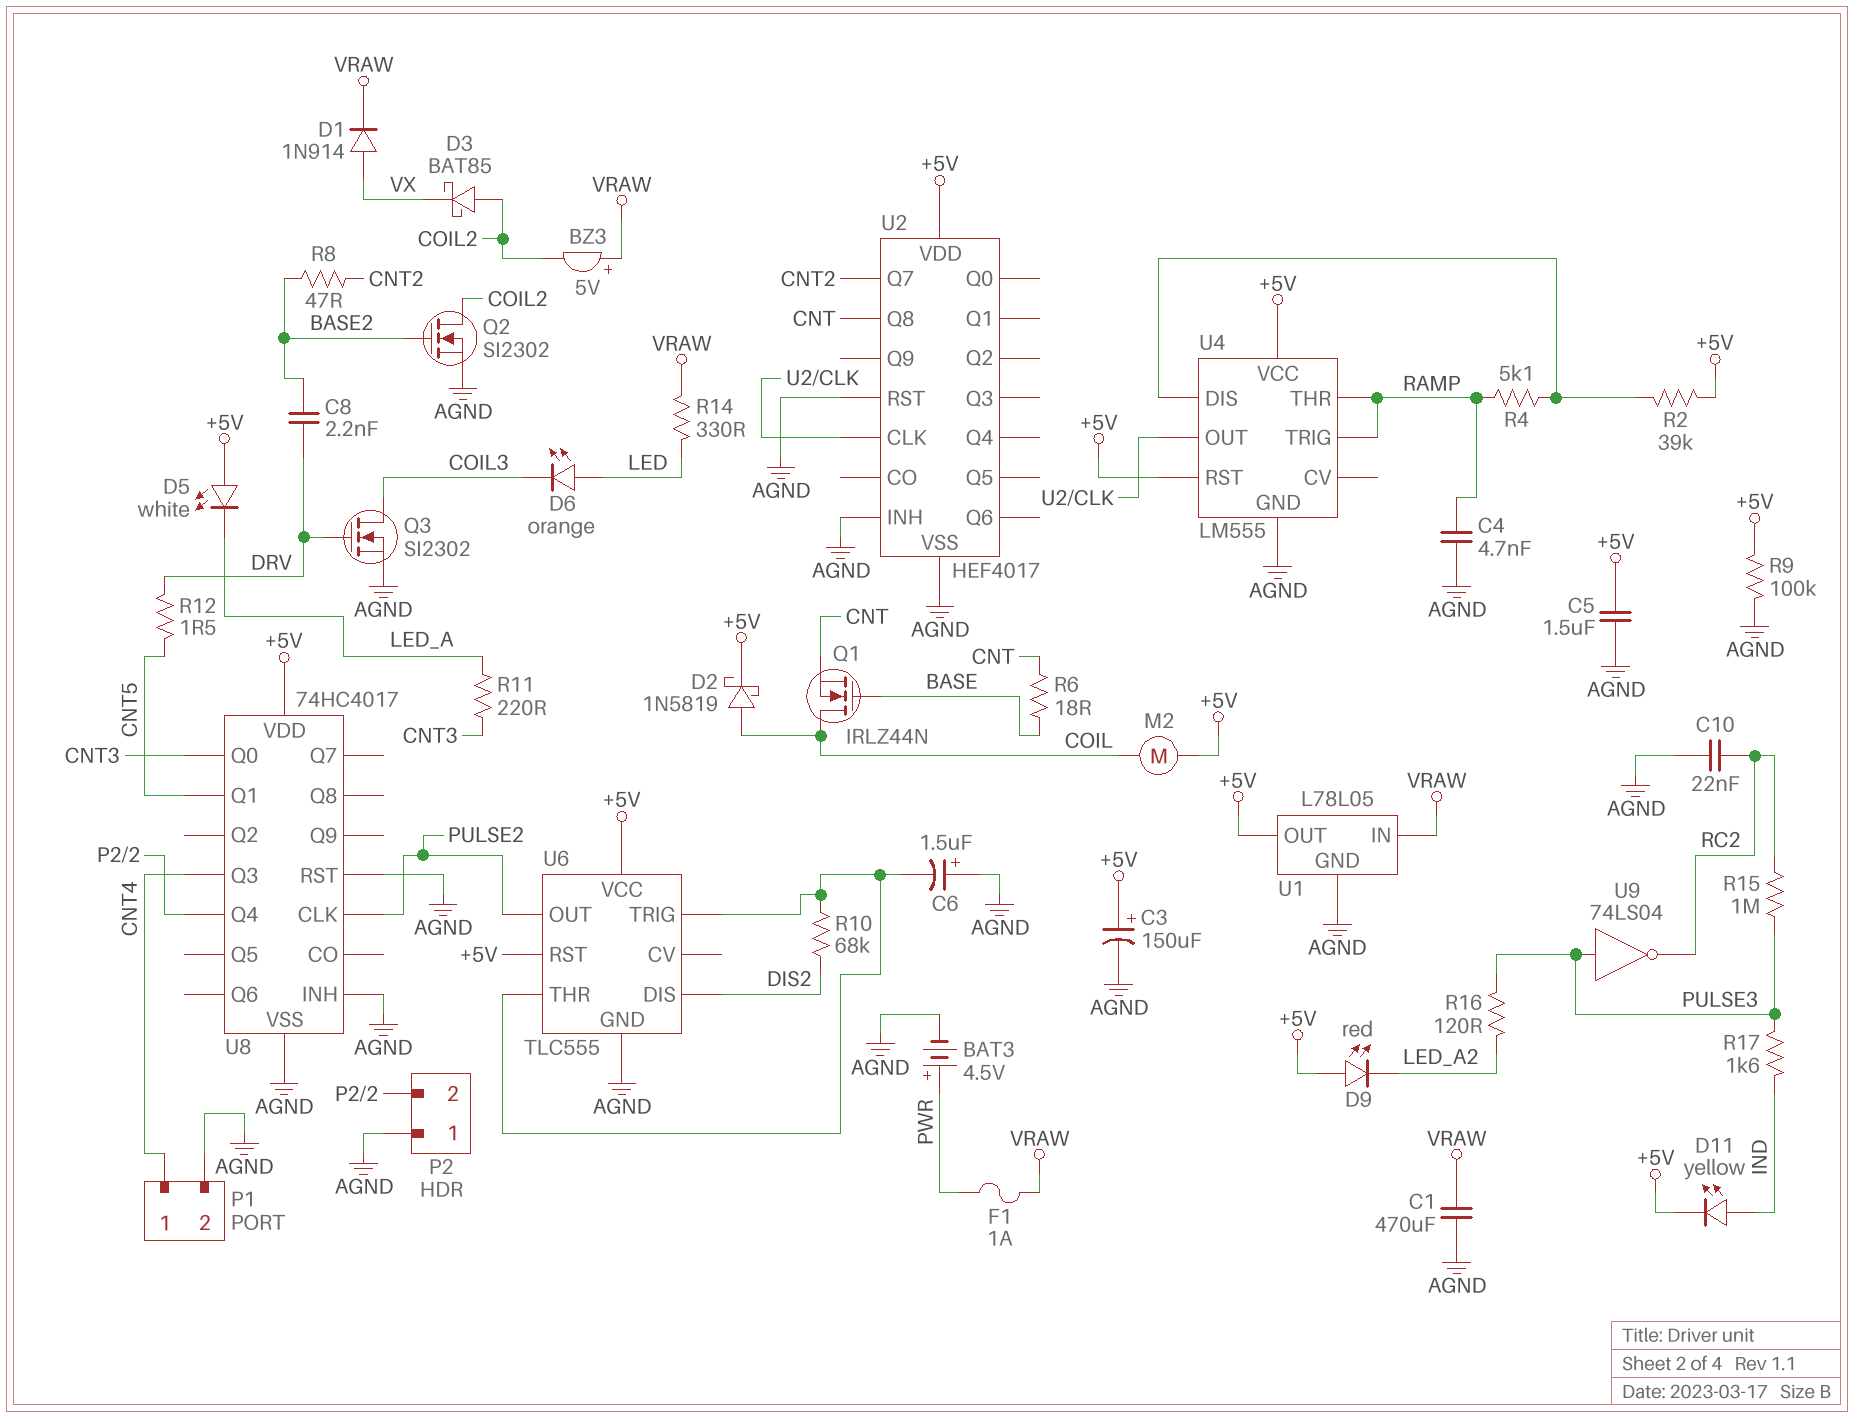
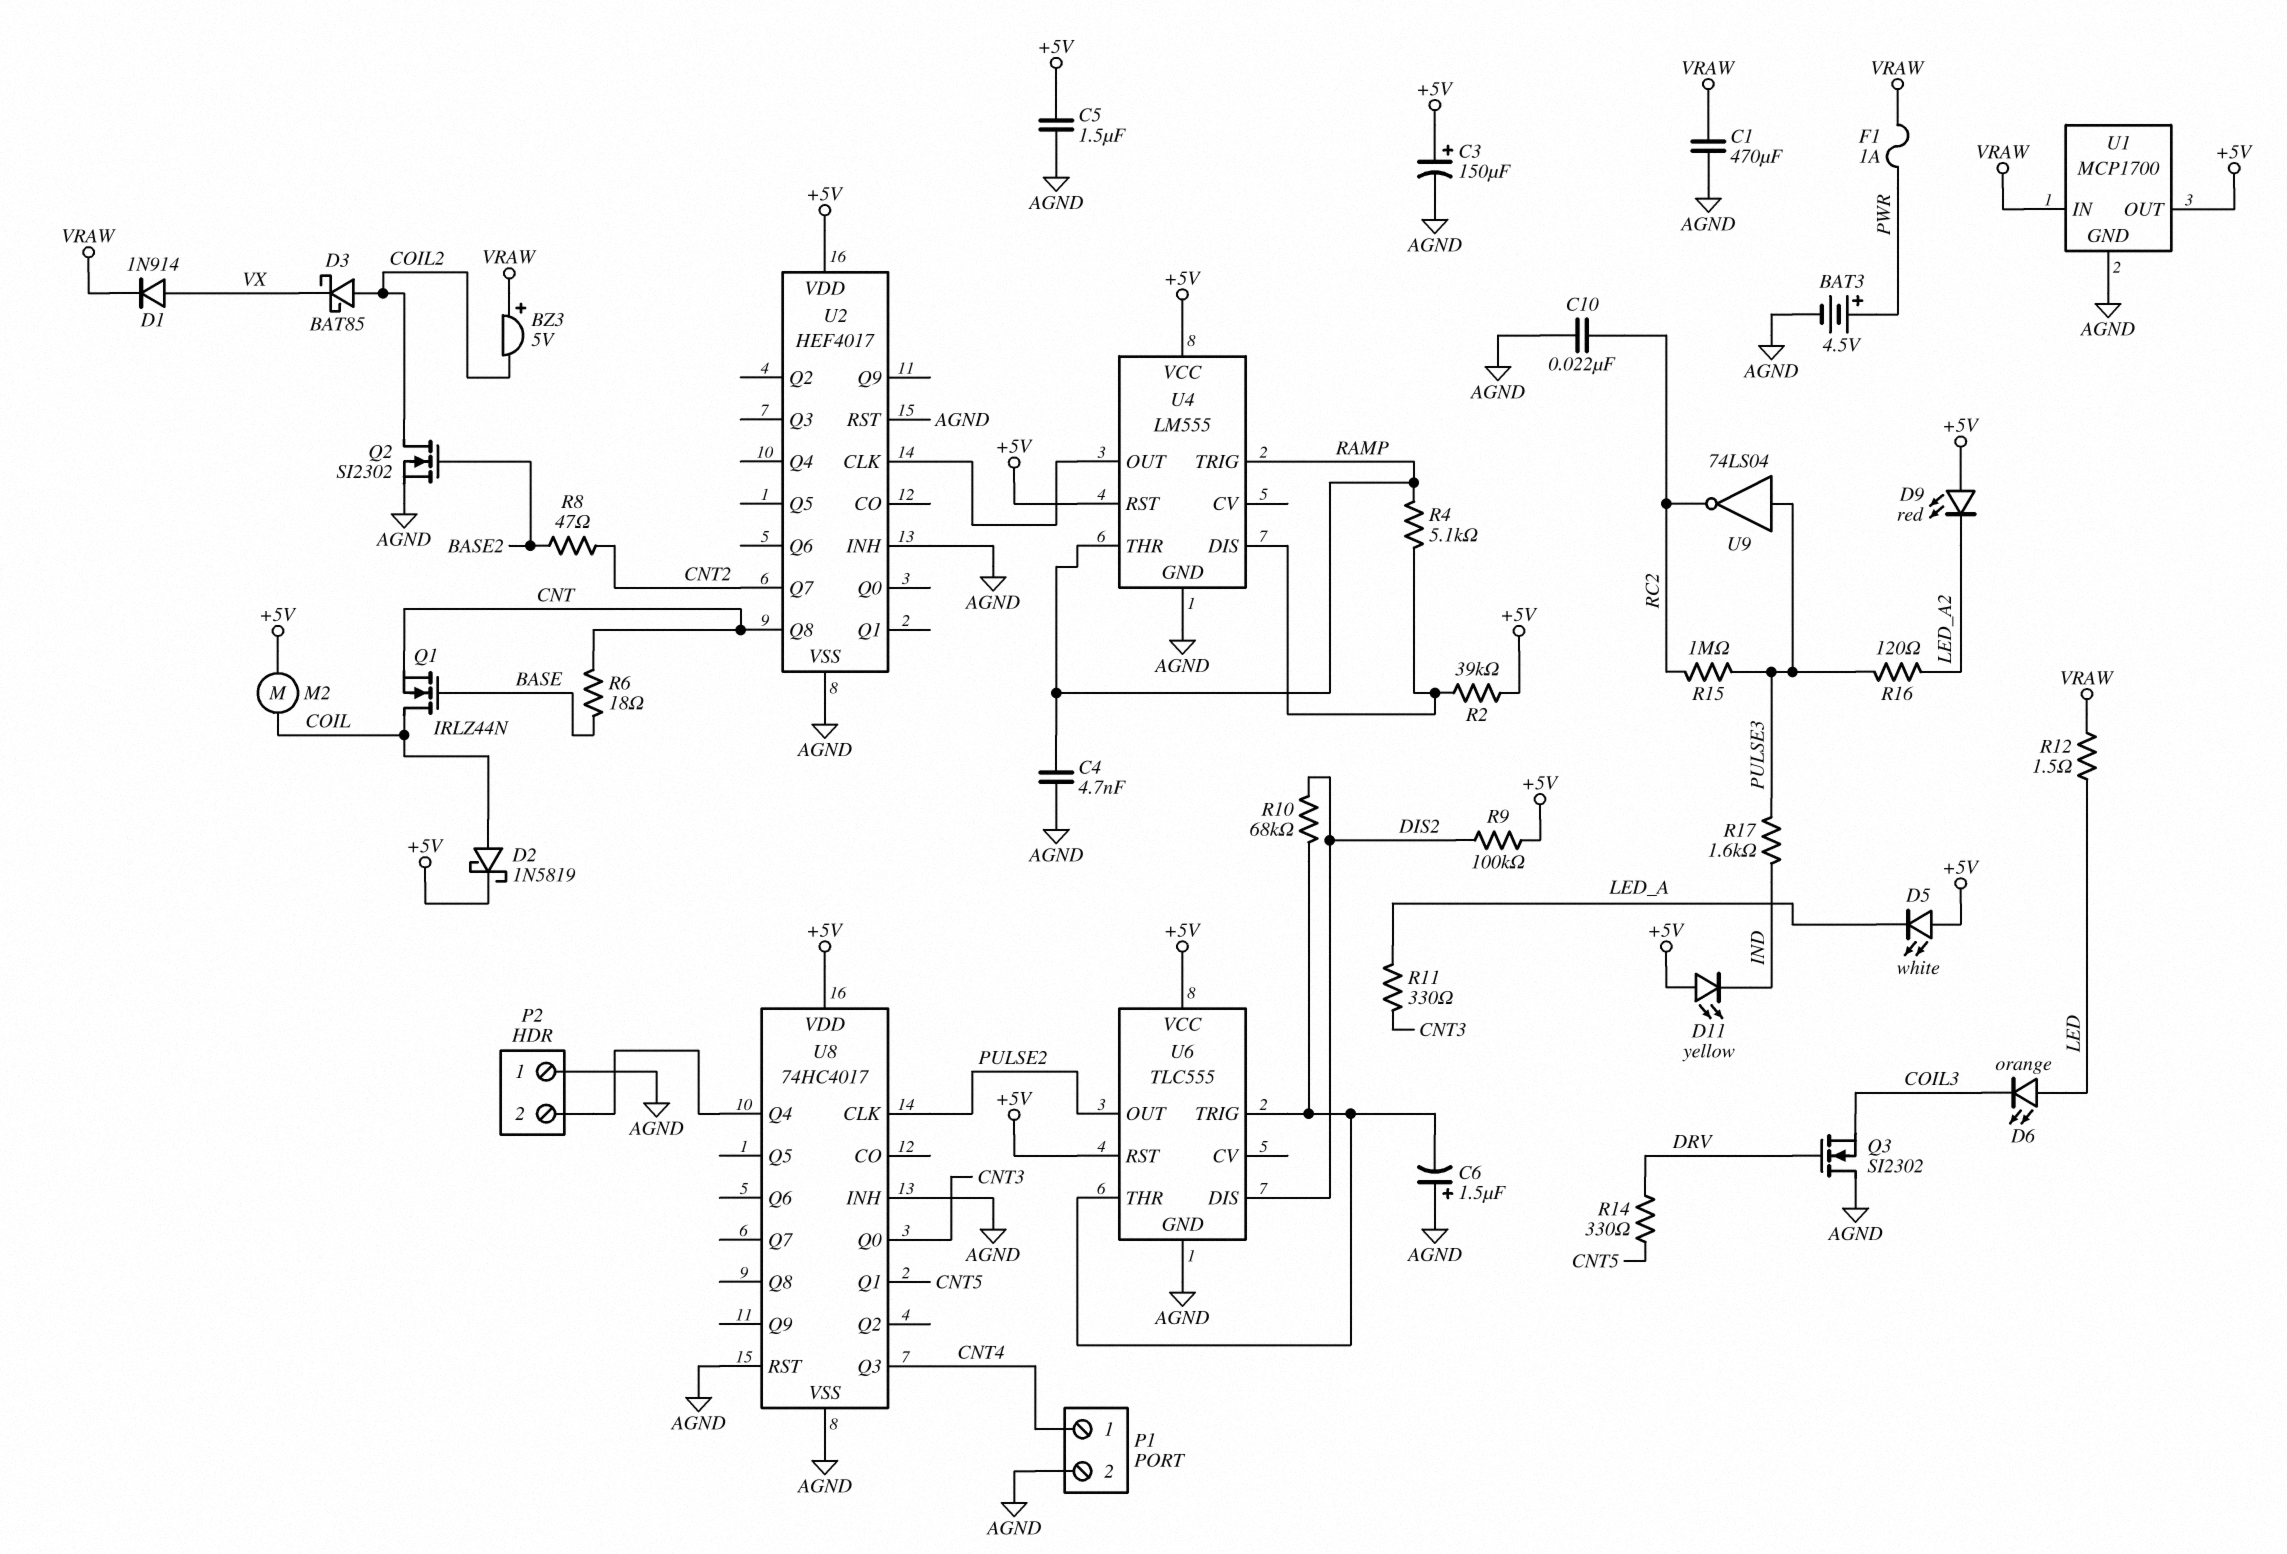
C8: 2.2nF (BASE2, DRV) -> none
D11: LED yellow (A IND, K +5V) -> LED yellow (A +5V, K IND)
Q3: NMOS SI2302 (G DRV, D COIL3, S AGND) -> NMOS SI2302 (G DRV, D AGND, S COIL3)
R9: 100k (+5V, AGND) -> 100k (+5V, DIS2)
R11: 220 (CNT3, LED_A) -> 330 (CNT3, LED_A)
R12: 1.5 (CNT5, DRV) -> 1.5 (LED, VRAW)
R14: 330 (LED, VRAW) -> 330 (CNT5, DRV)
U1: L78L05 -> MCP1700

